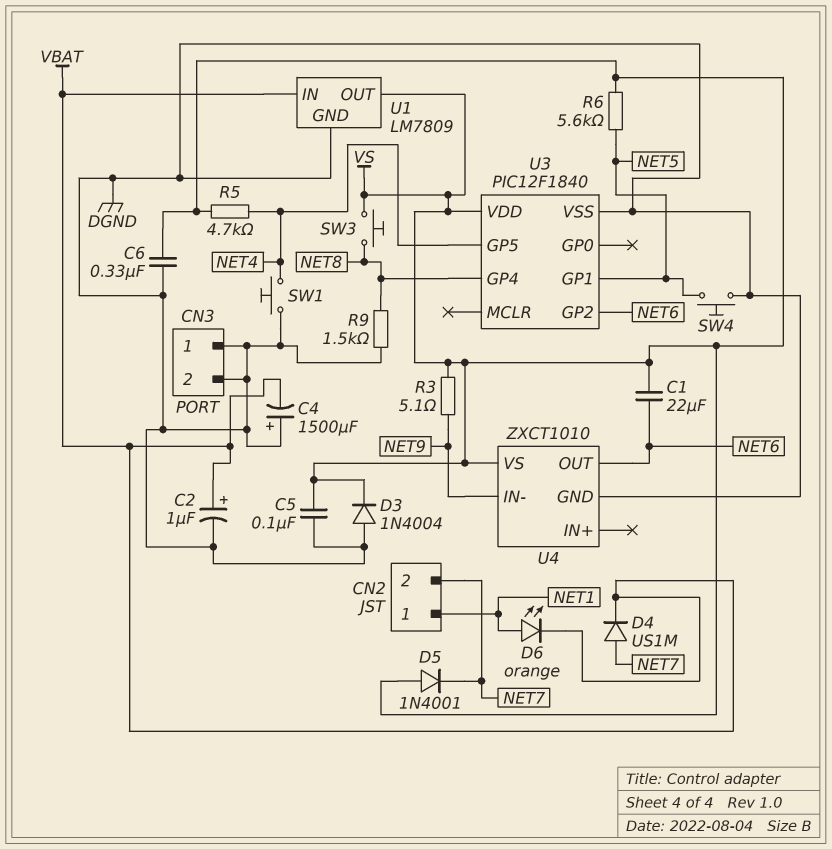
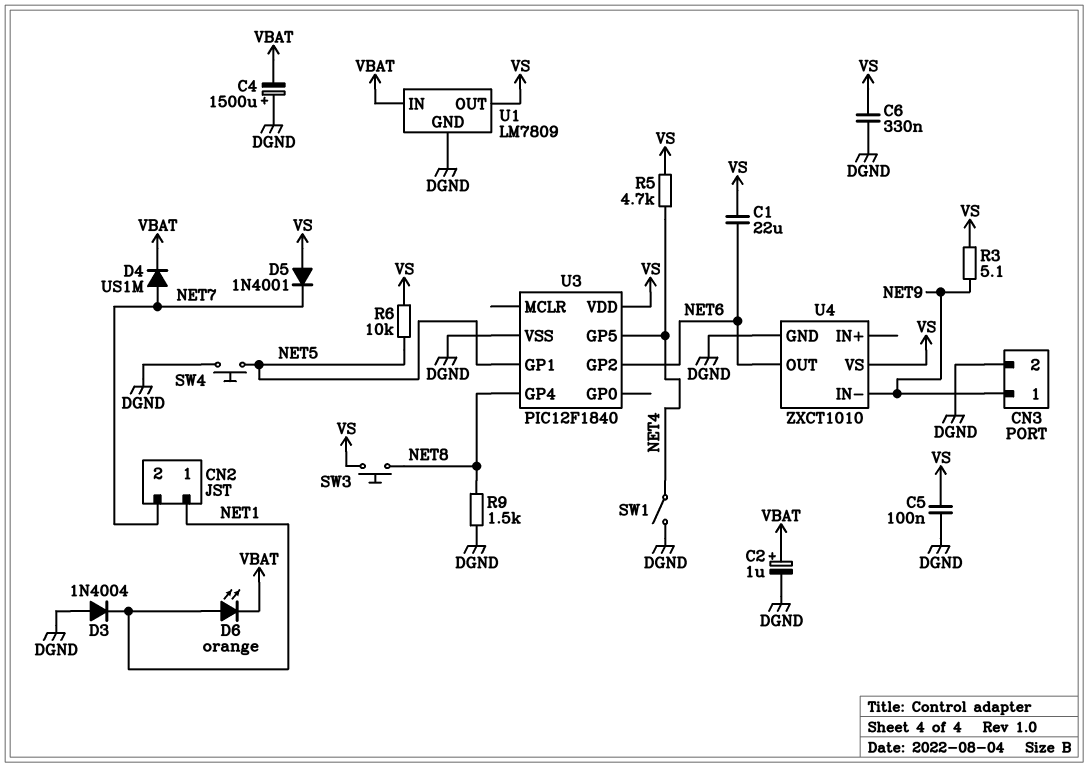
CN3 pin 1: DGND -> NET9
D3: diode 1N4004 (A DGND, K VS) -> diode 1N4004 (A DGND, K NET1)
R6: 5.6k (NET5, VS) -> 10k (NET5, VS)
SW1: button (DGND, NET4) -> switch (DGND, NET4)

